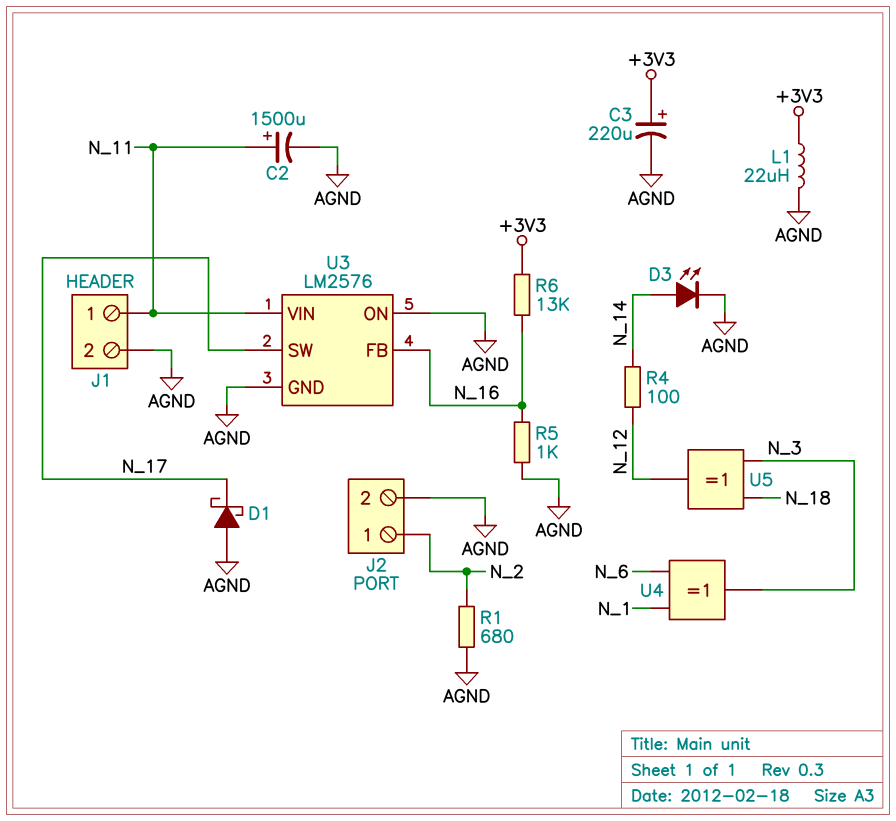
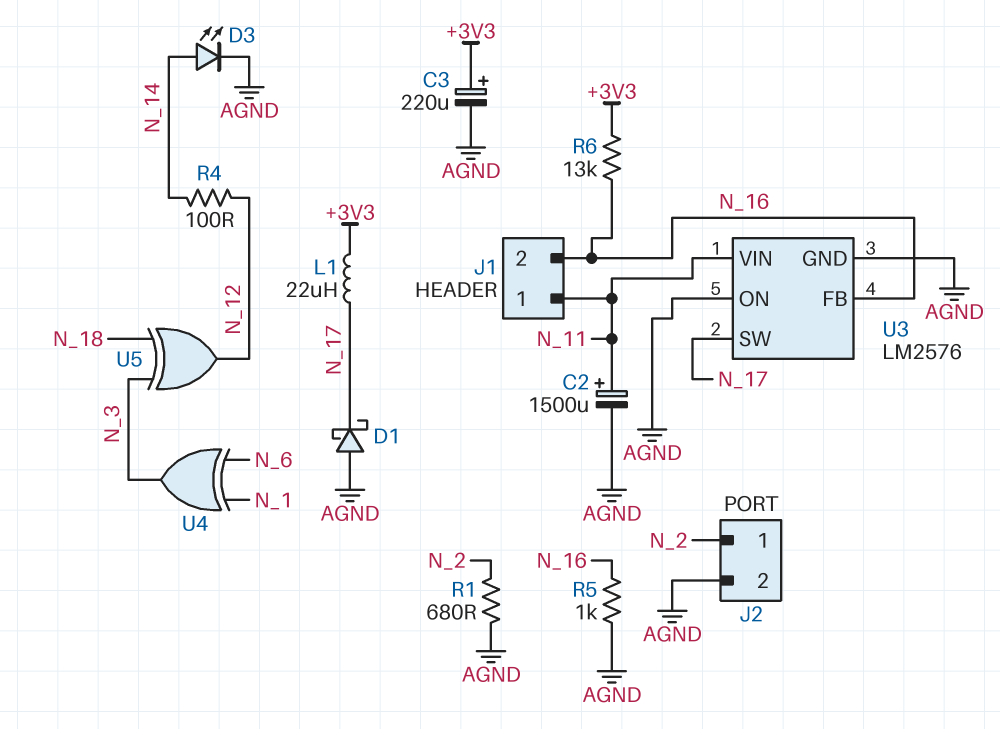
J1 pin 2: AGND -> N_16
L1: 22uH (+3V3, AGND) -> 22uH (+3V3, N_17)

